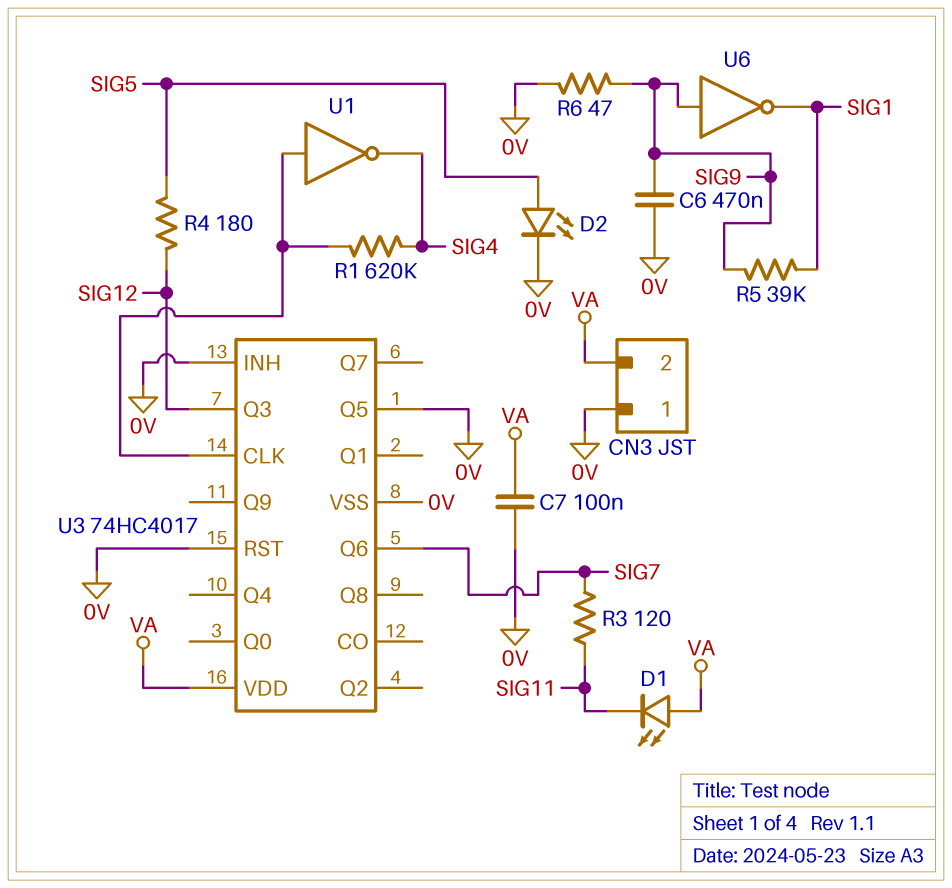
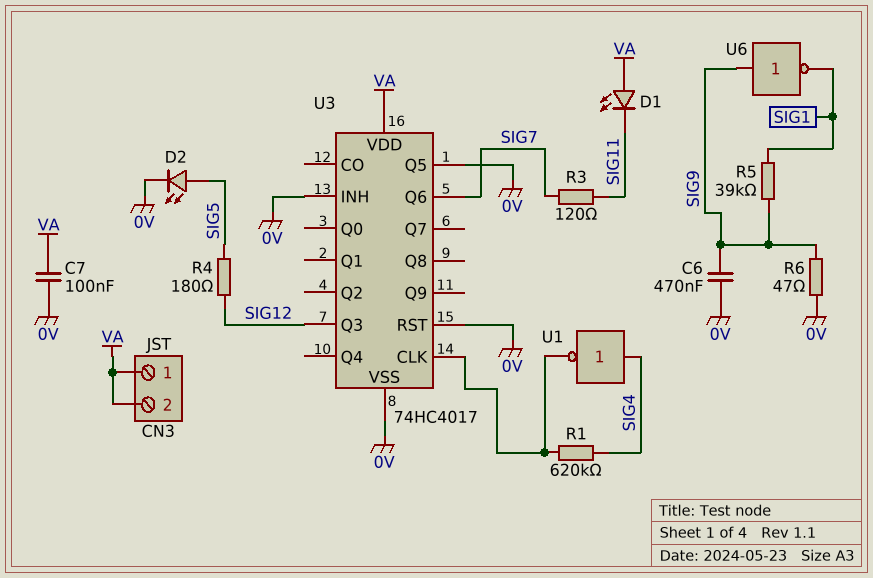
CN3 pin 1: 0V -> VA
U1: NOT (in U3/CLK, out SIG4) -> NOT (in SIG4, out U3/CLK)

